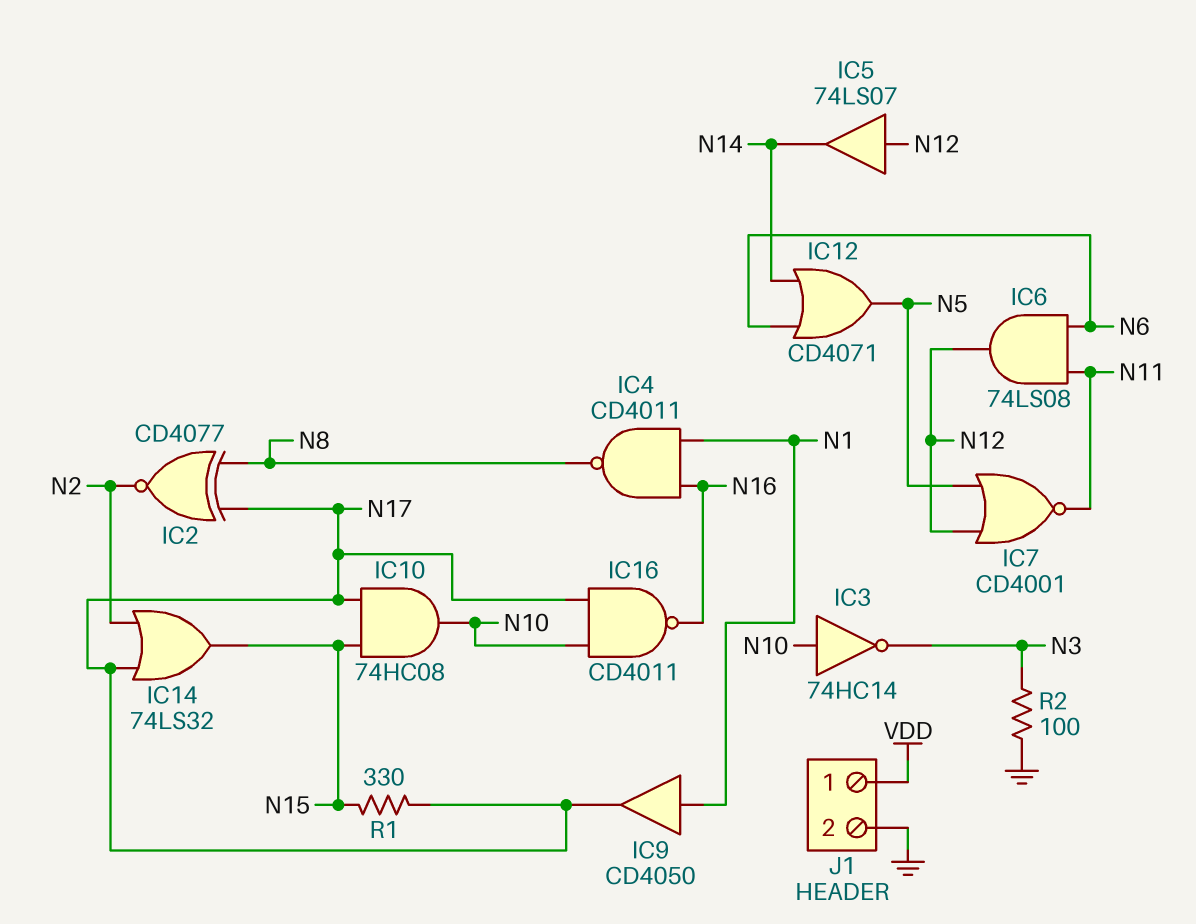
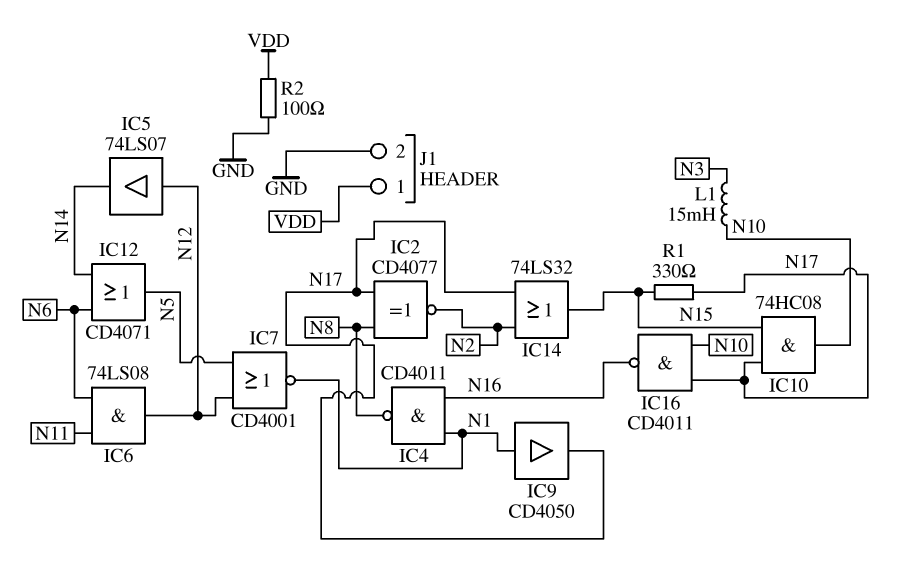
IC3: NOT 74HC14 (in N10, out N3) -> none
IC7: NOR CD4001 (in N5, in N12, out N11) -> NOR CD4001 (in N5, in N12, out N1)
L1: none -> 15mH (N3, N10)
R2: 100 (GND, N3) -> 100 (GND, VDD)

